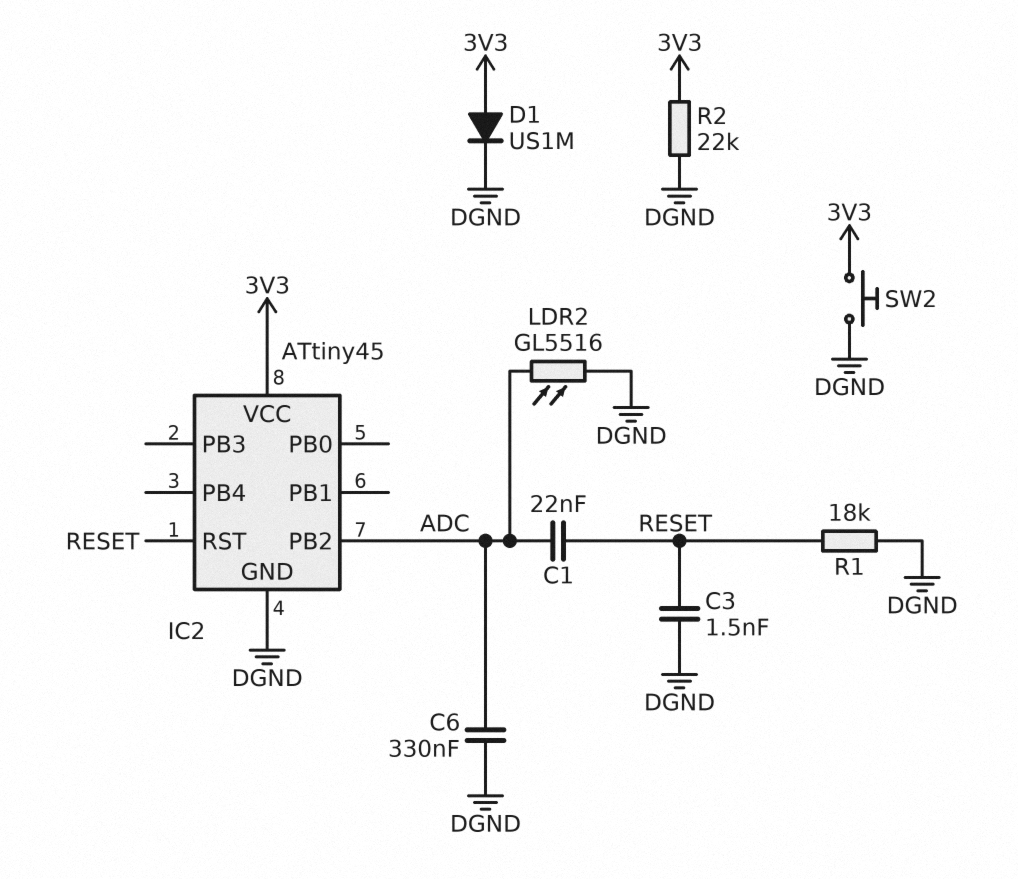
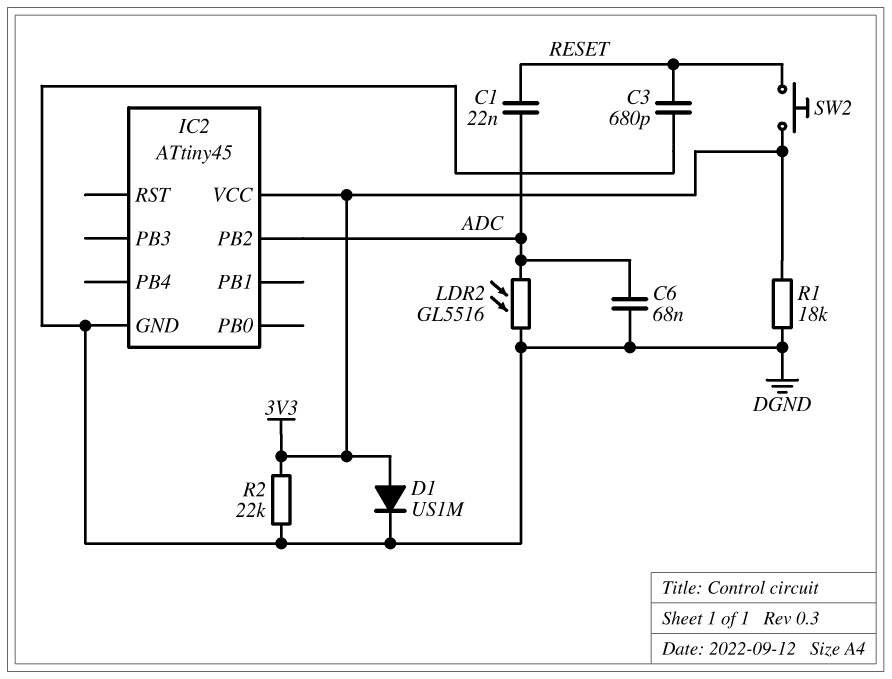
C3: 1.5nF (DGND, RESET) -> 680pF (DGND, RESET)
C6: 330nF (ADC, DGND) -> 68nF (ADC, DGND)
IC2 pin RST: RESET -> none
R1: 18k (DGND, RESET) -> 18k (3V3, DGND)
SW2: button (3V3, DGND) -> button (3V3, RESET)

